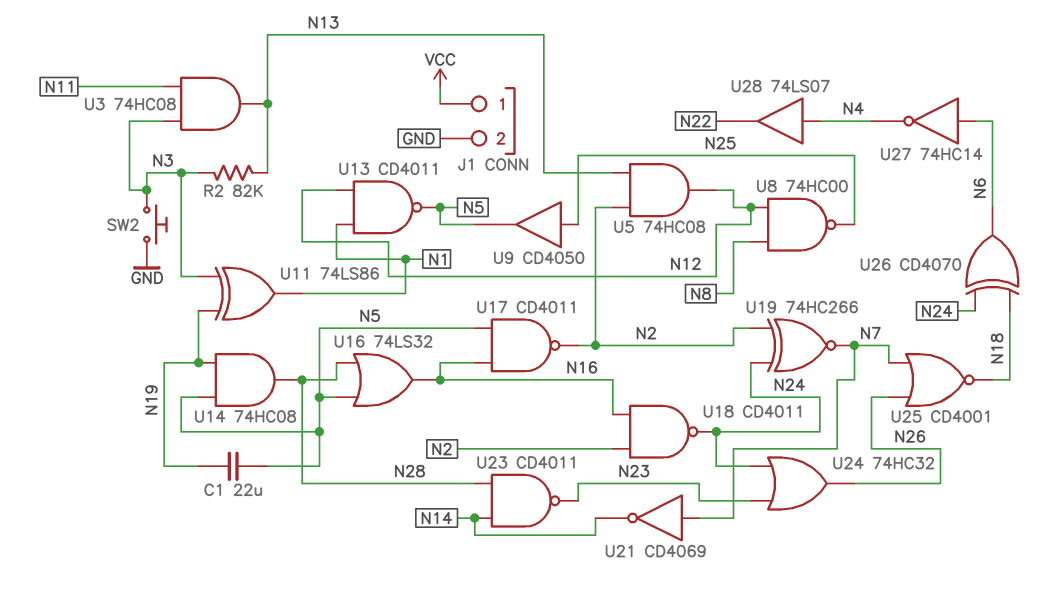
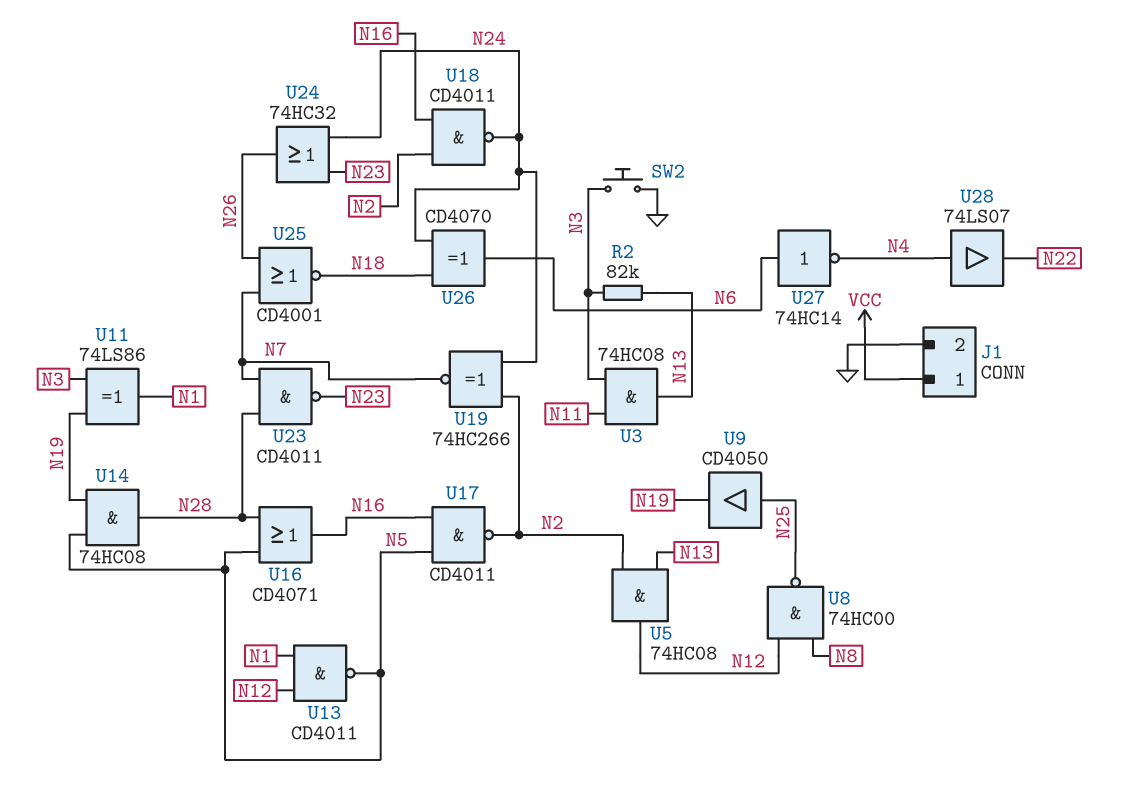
C1: 22uF (N5, N19) -> none
U9: buffer CD4050 (in N25, out N5) -> buffer CD4050 (in N25, out N19)
U16: OR 74LS32 (in N5, in N28, out N16) -> OR CD4071 (in N5, in N28, out N16)
U21: NOT CD4069 (in N7, out N14) -> none
U23: NAND CD4011 (in N14, in N28, out N23) -> NAND CD4011 (in N7, in N28, out N23)

